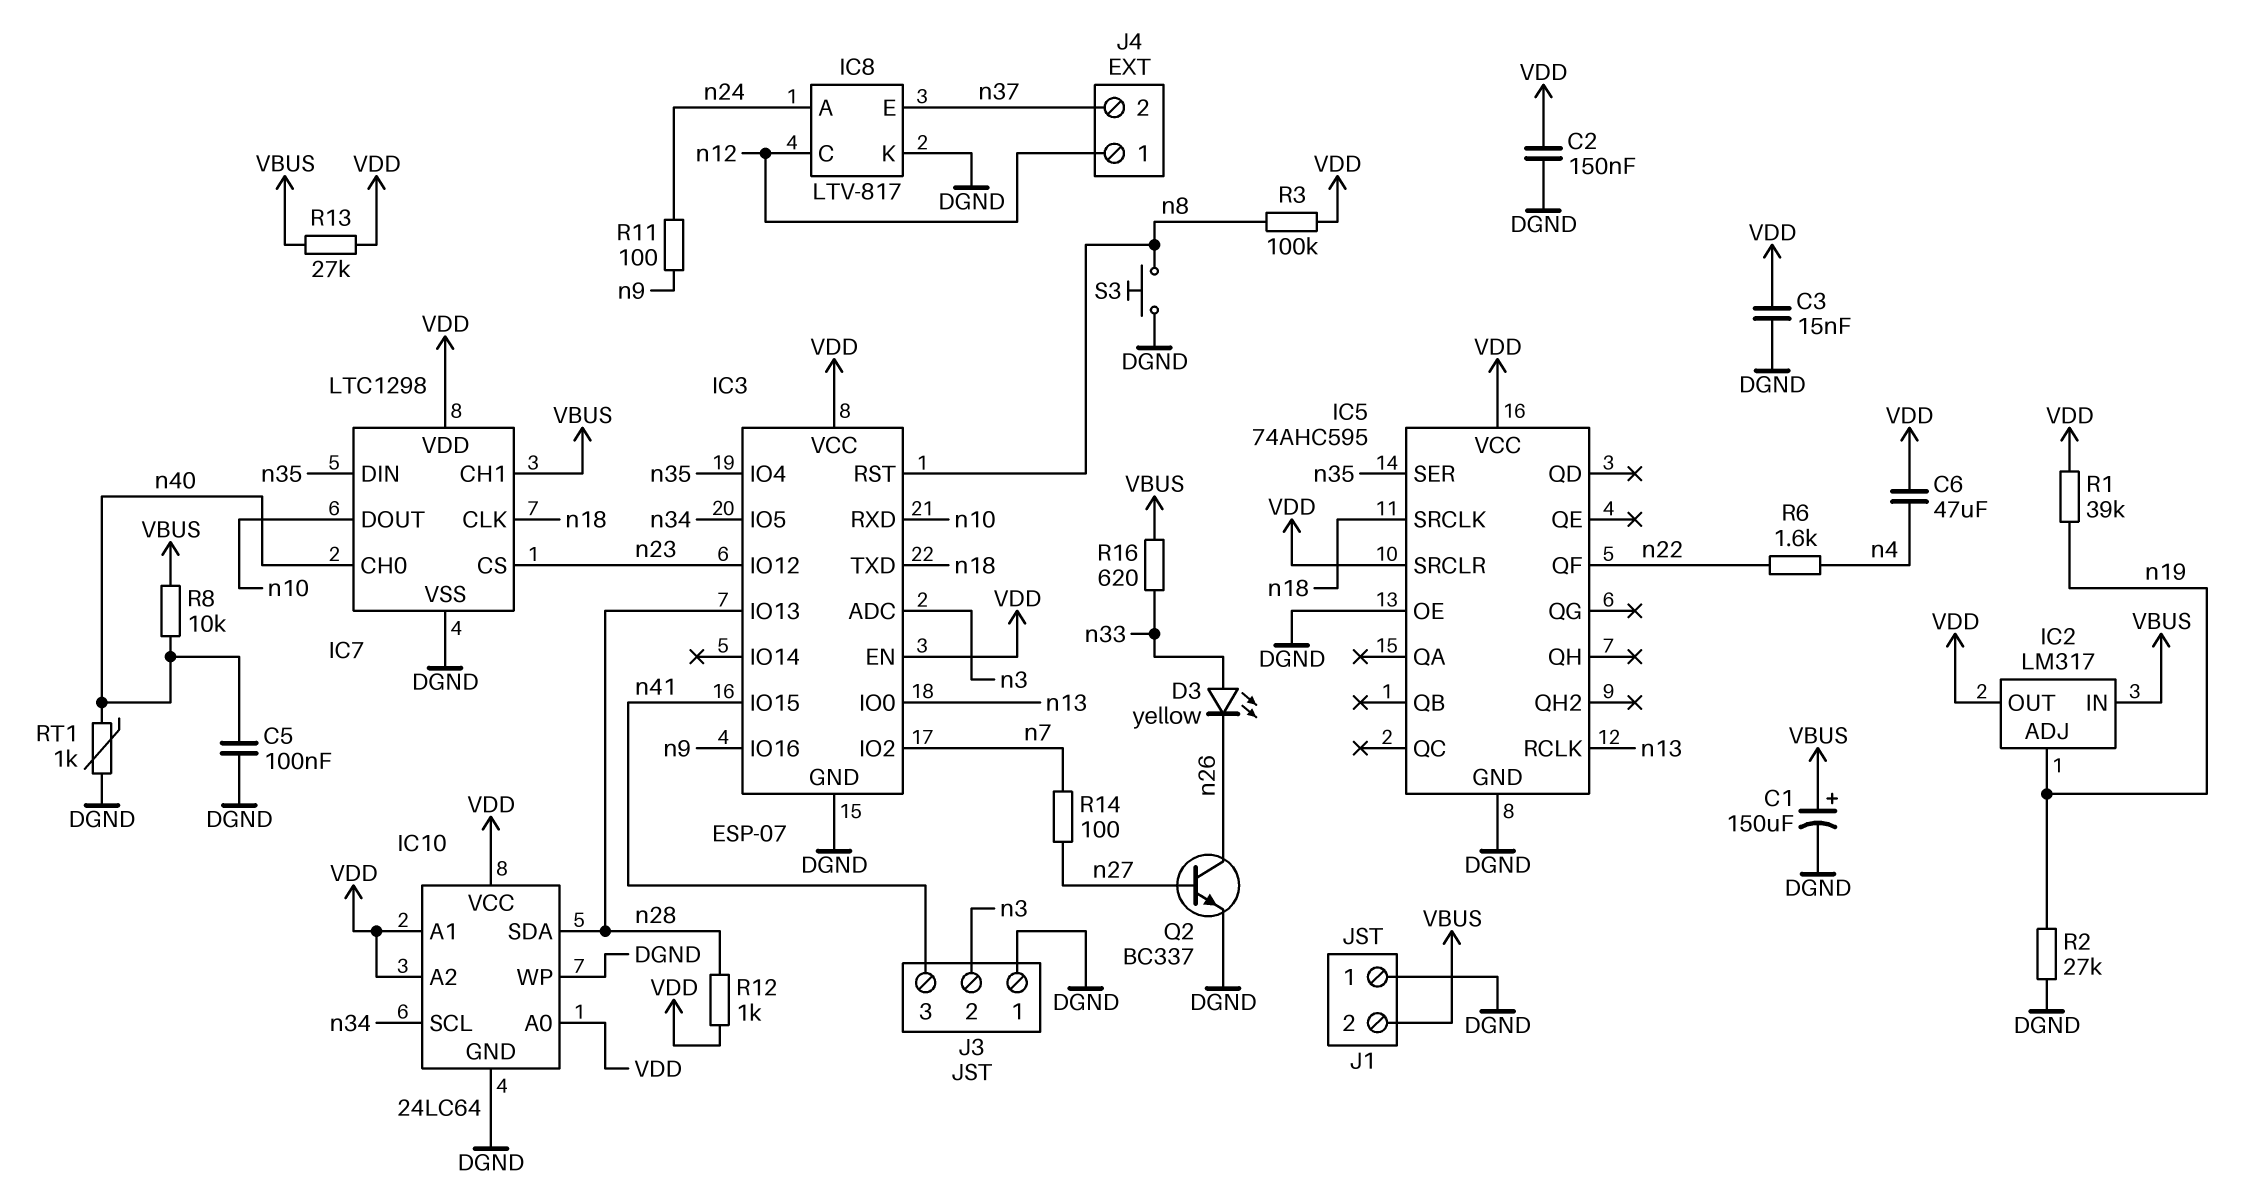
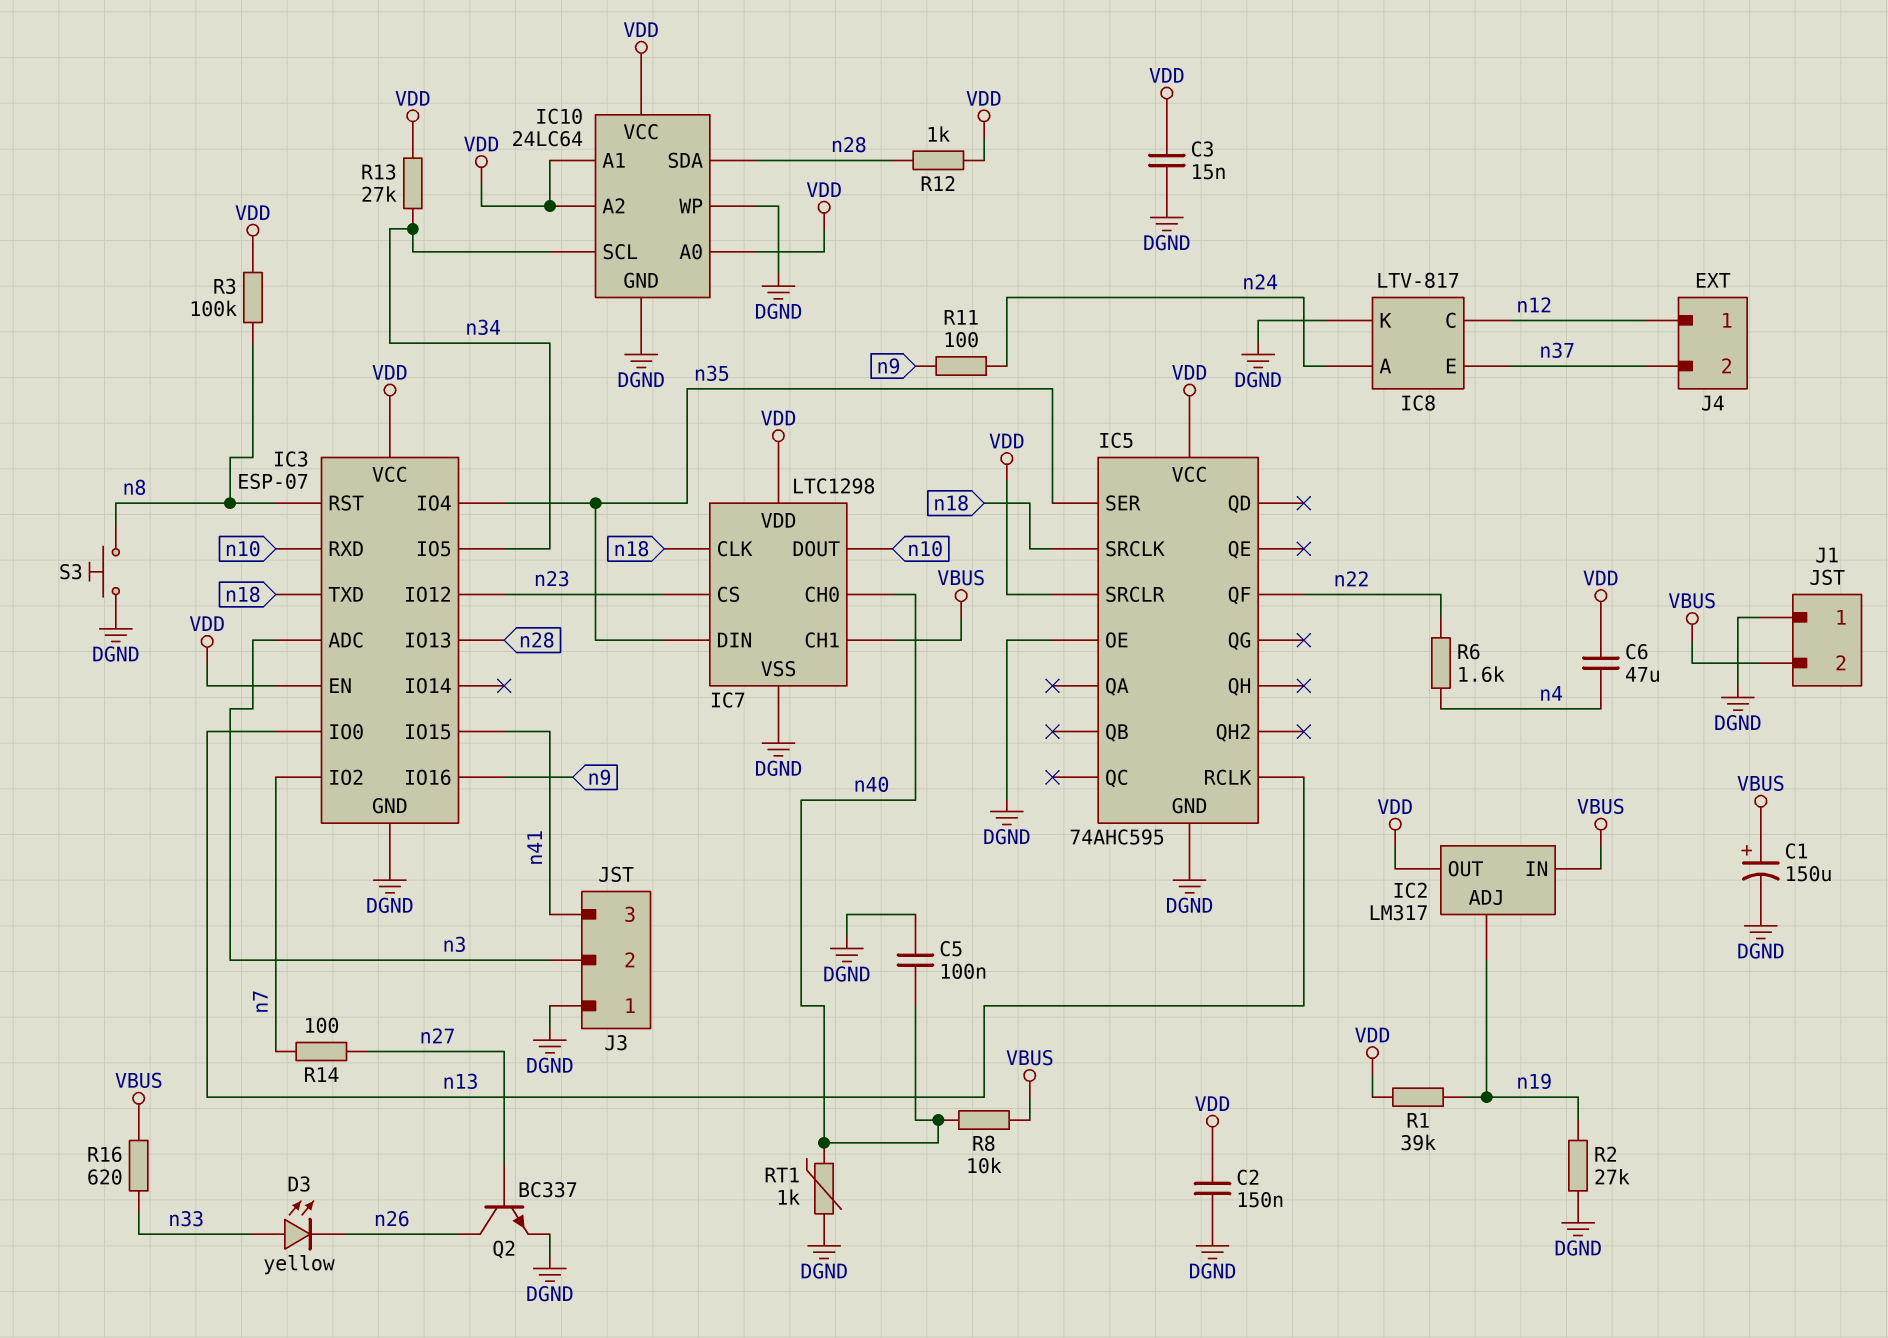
R13: 27k (VBUS, VDD) -> 27k (VDD, n34)

